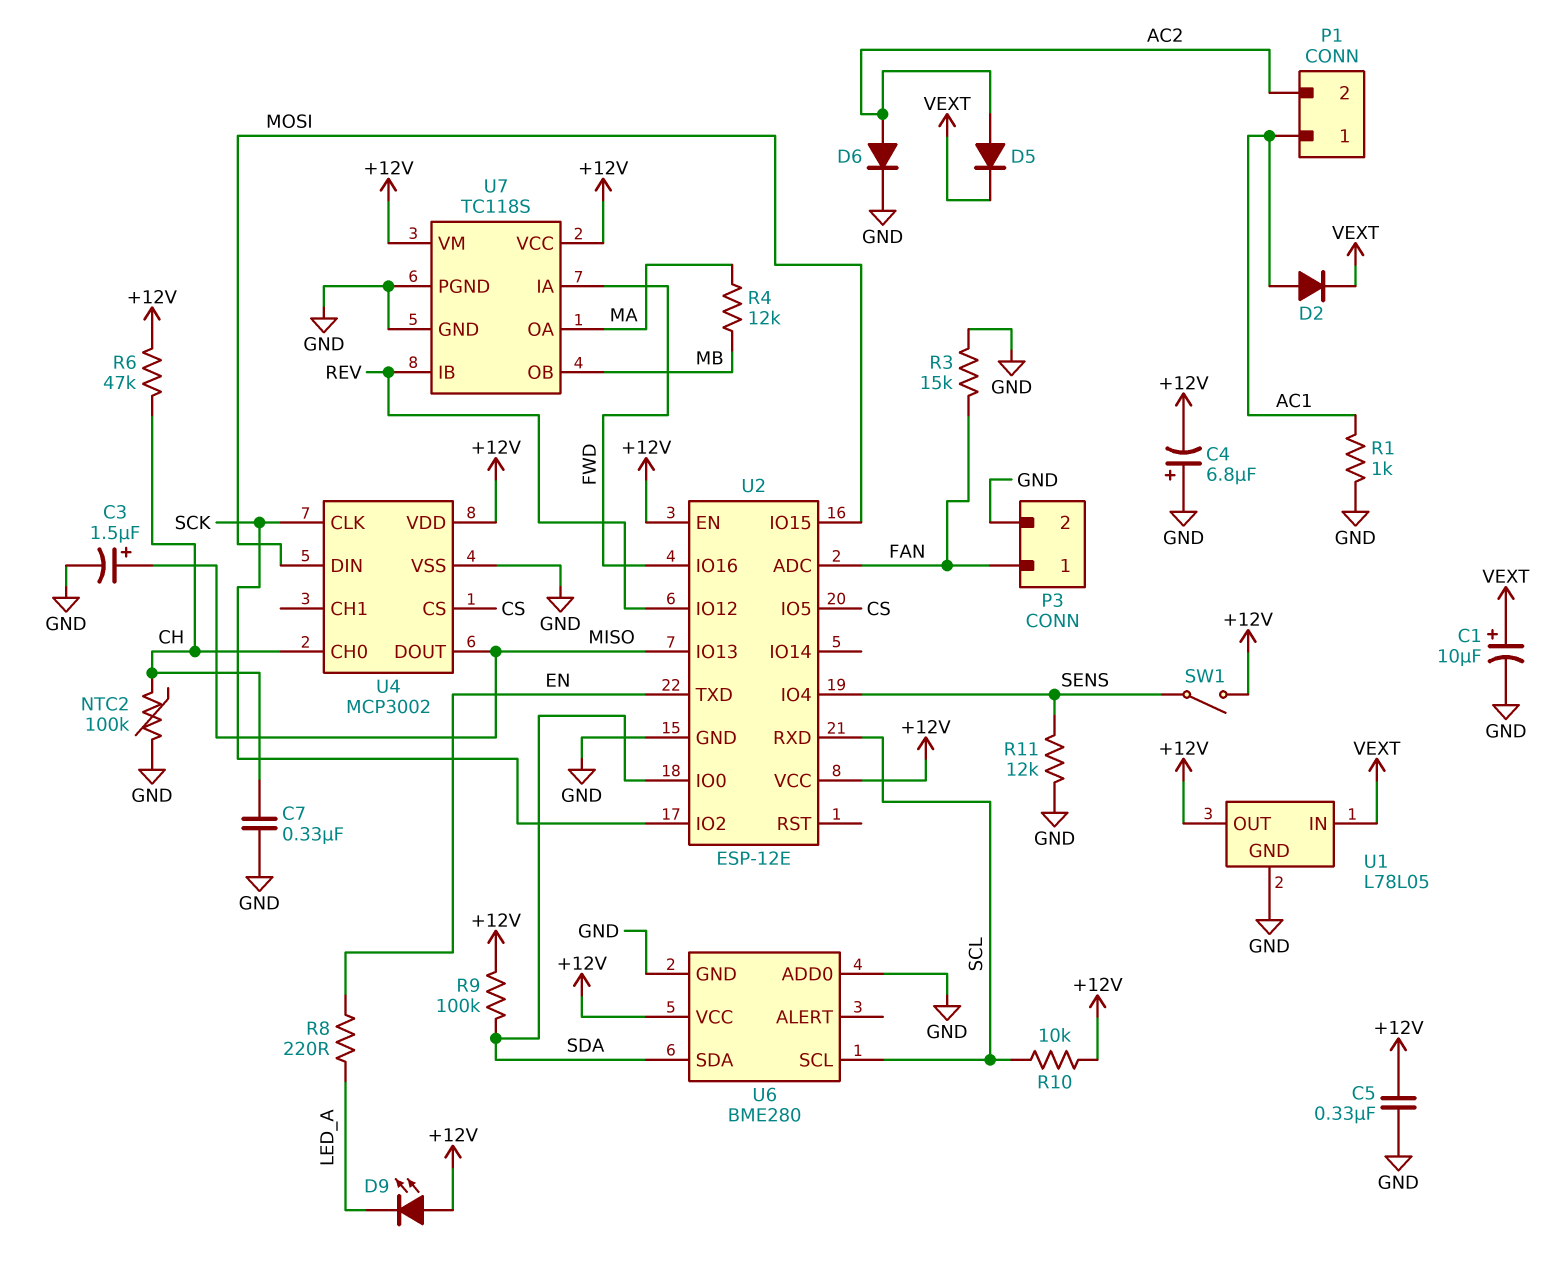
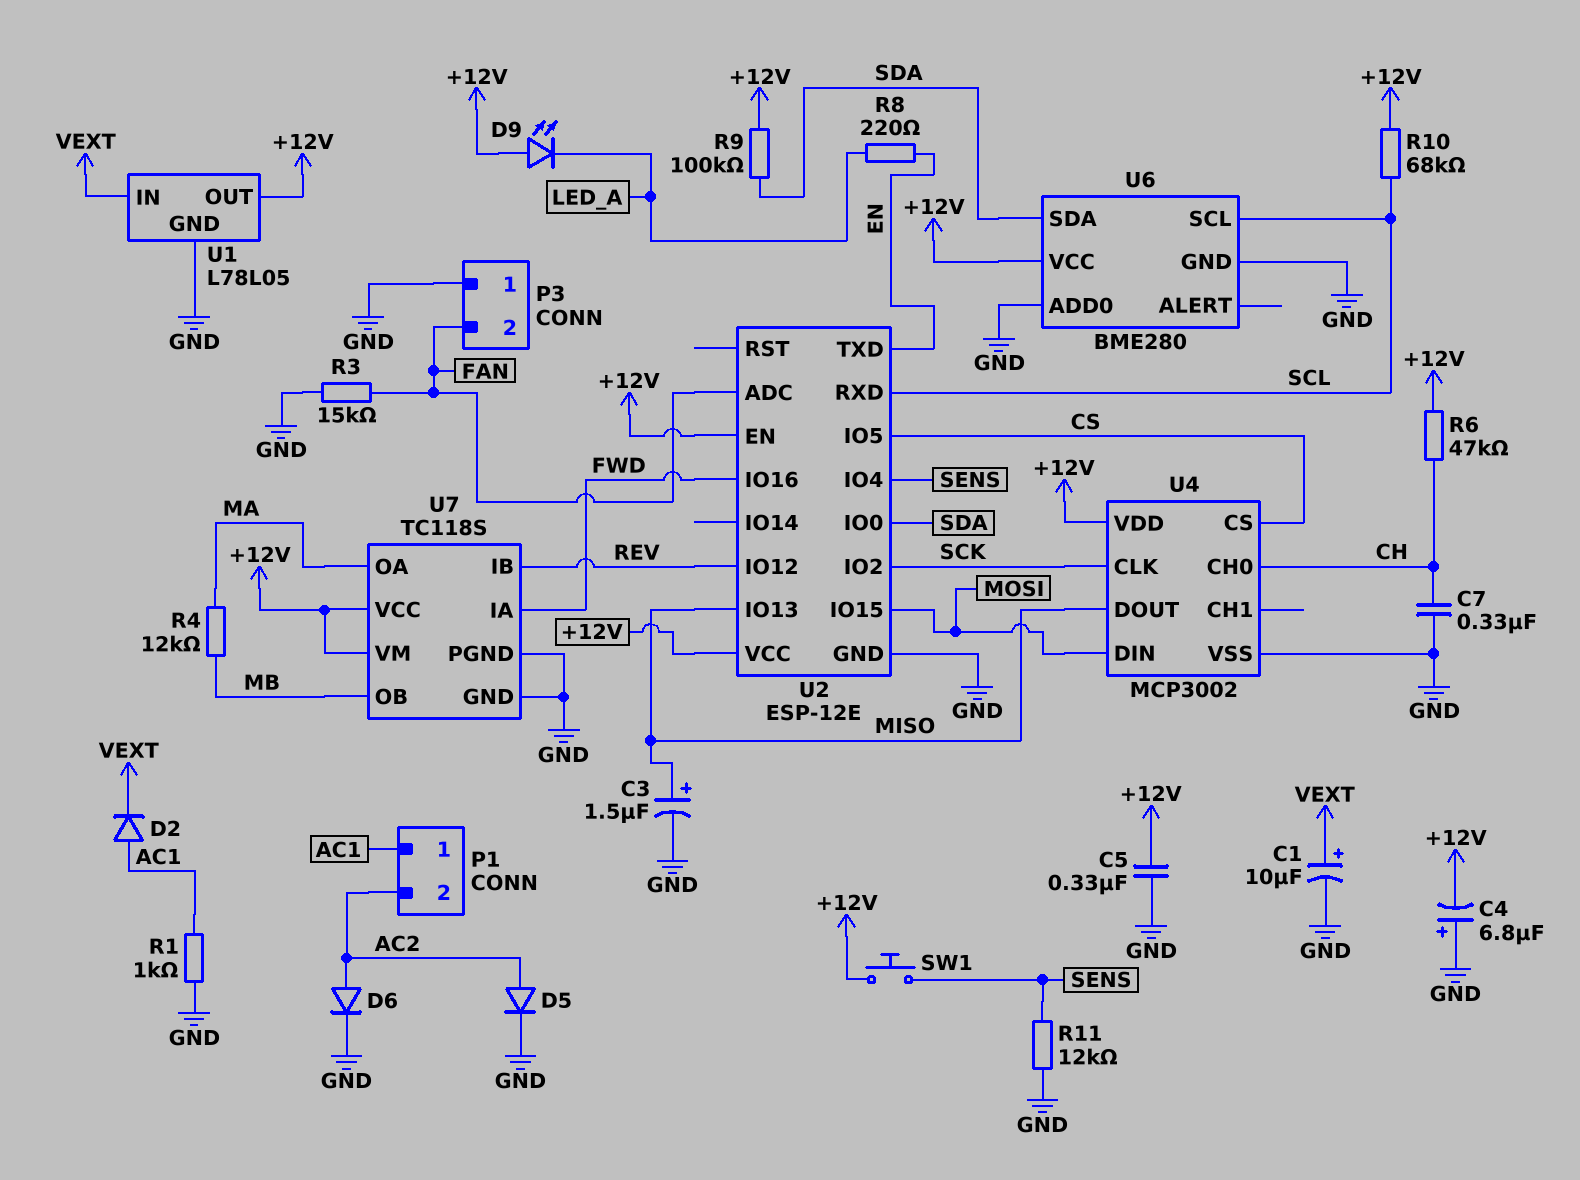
D5: diode (A AC2, K VEXT) -> diode (A AC2, K GND)
NTC2: 100k (CH, GND) -> none
P3 pin 1: FAN -> GND
P3 pin 2: GND -> FAN
R10: 10k (+12V, SCL) -> 68k (+12V, SCL)
SW1: switch (+12V, SENS) -> button (+12V, SENS)

